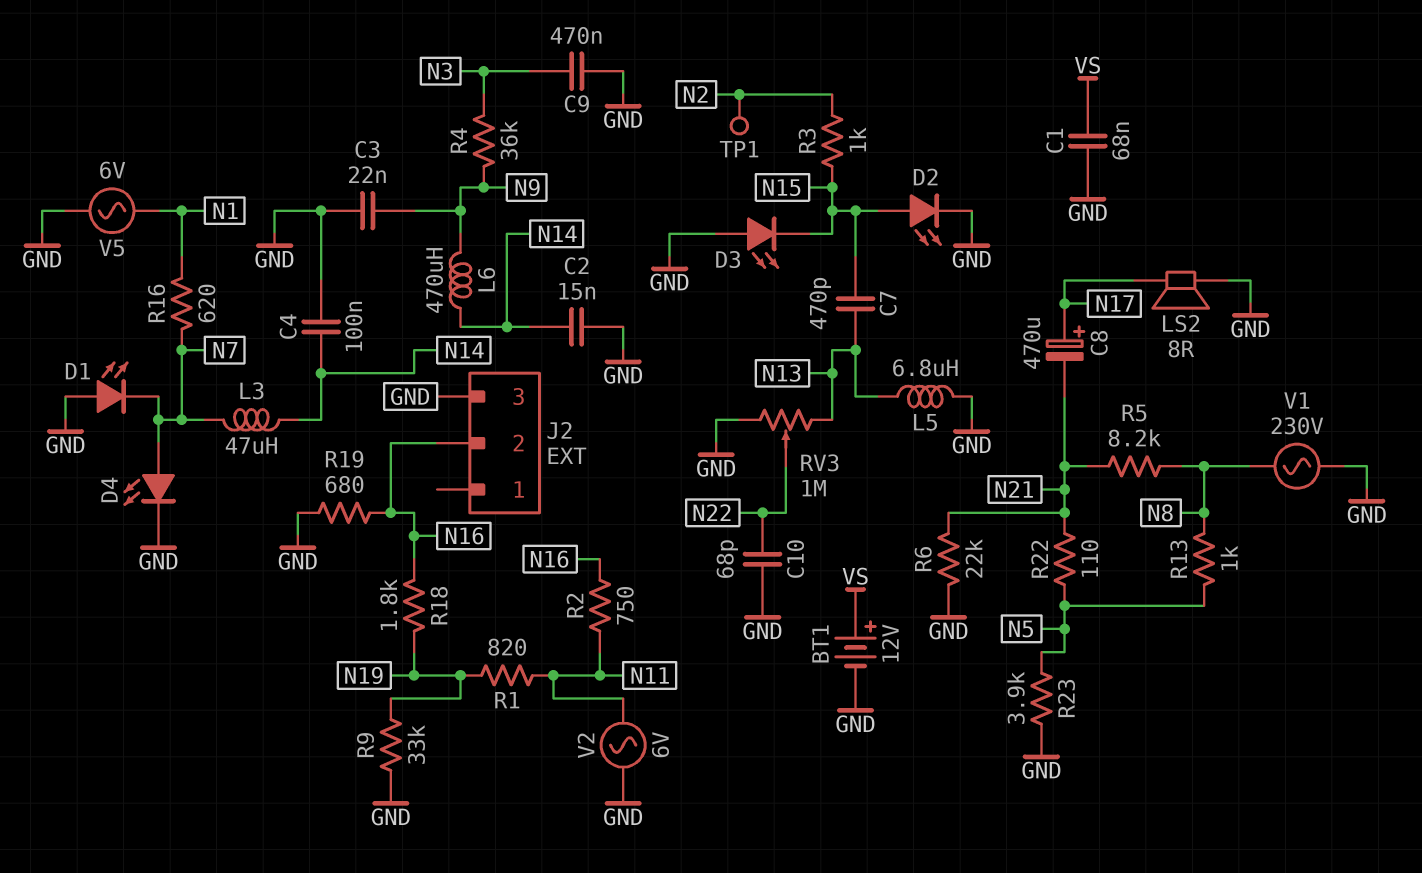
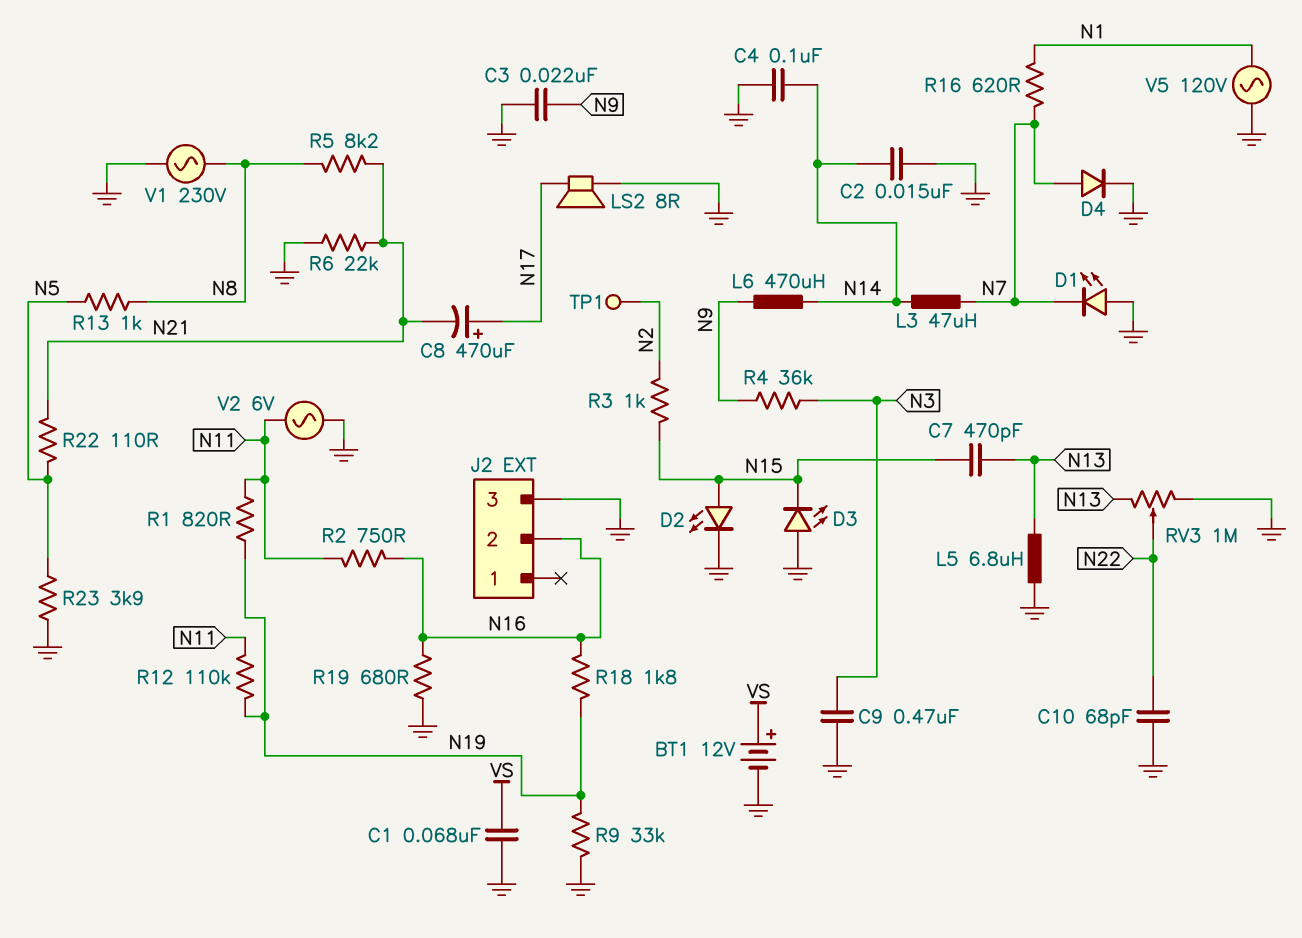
D4: LED (A N7, K GND) -> diode (A N7, K GND)
R12: none -> 110k (N11, N19)
V5: AC 6V (GND, N1) -> AC 120V (GND, N1)

